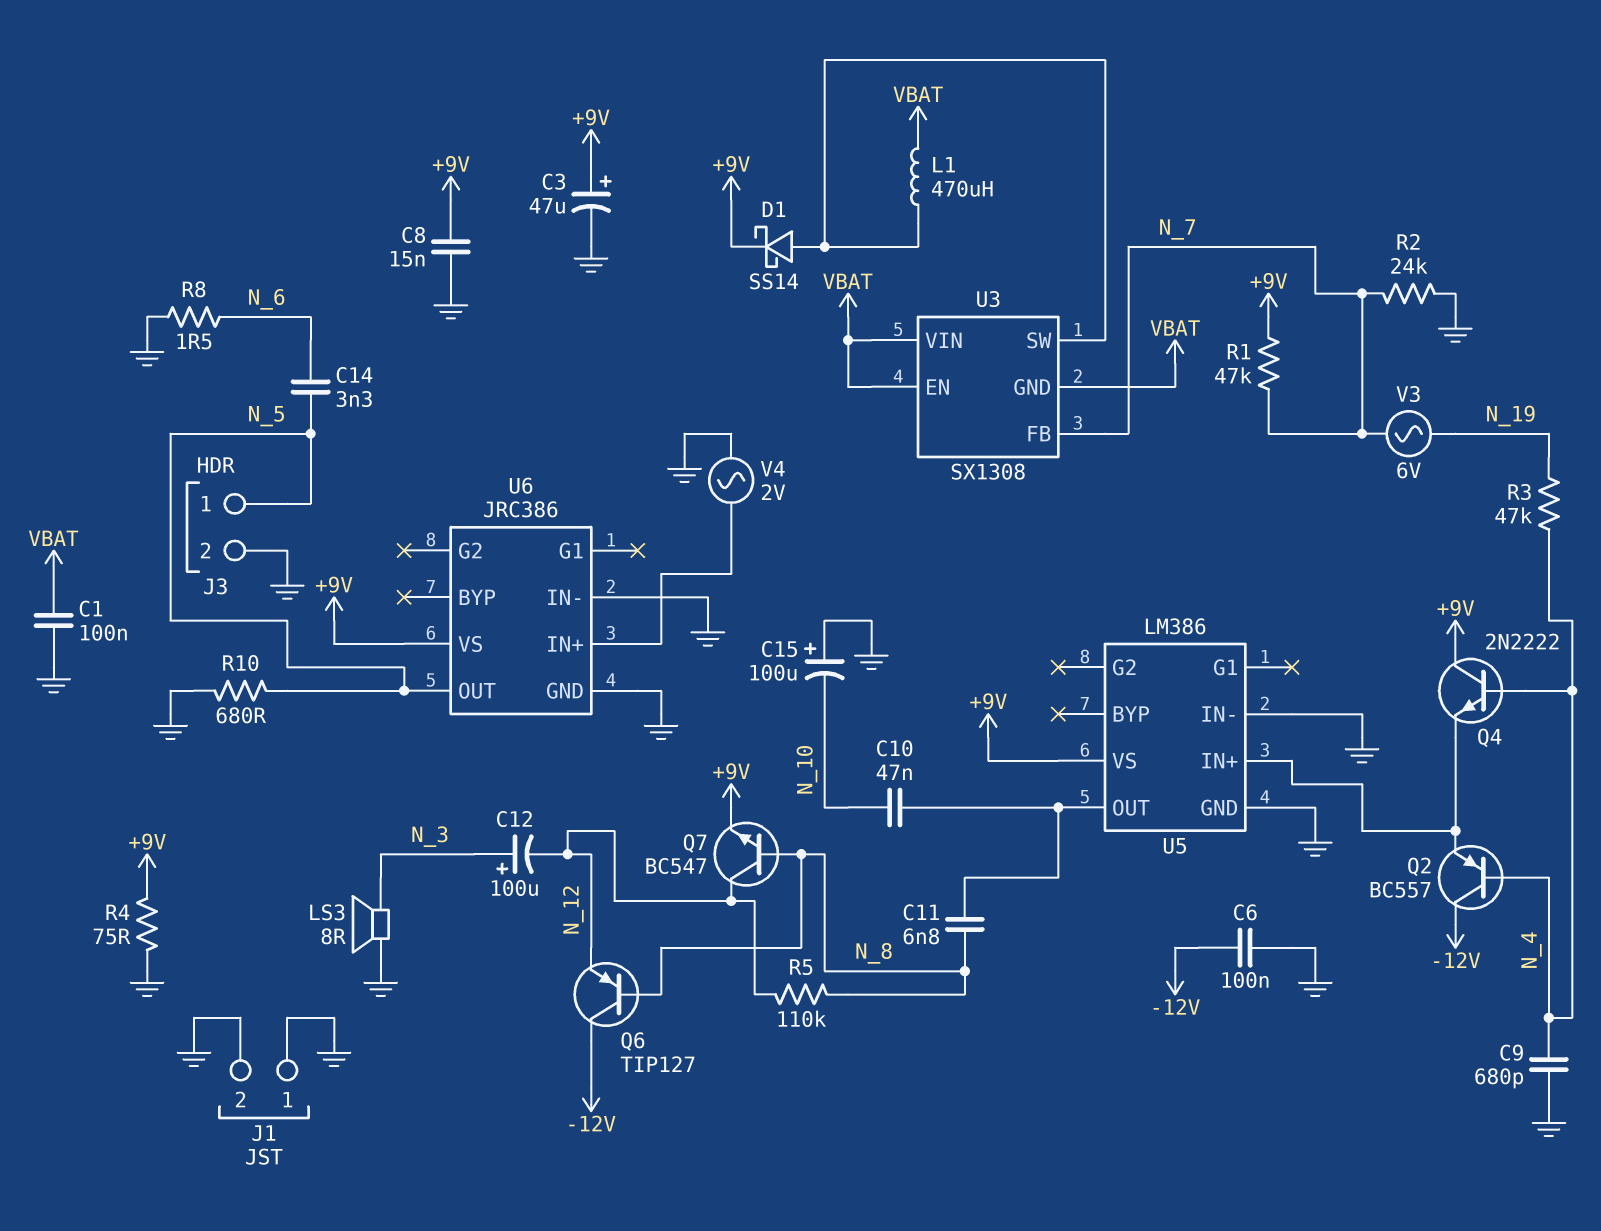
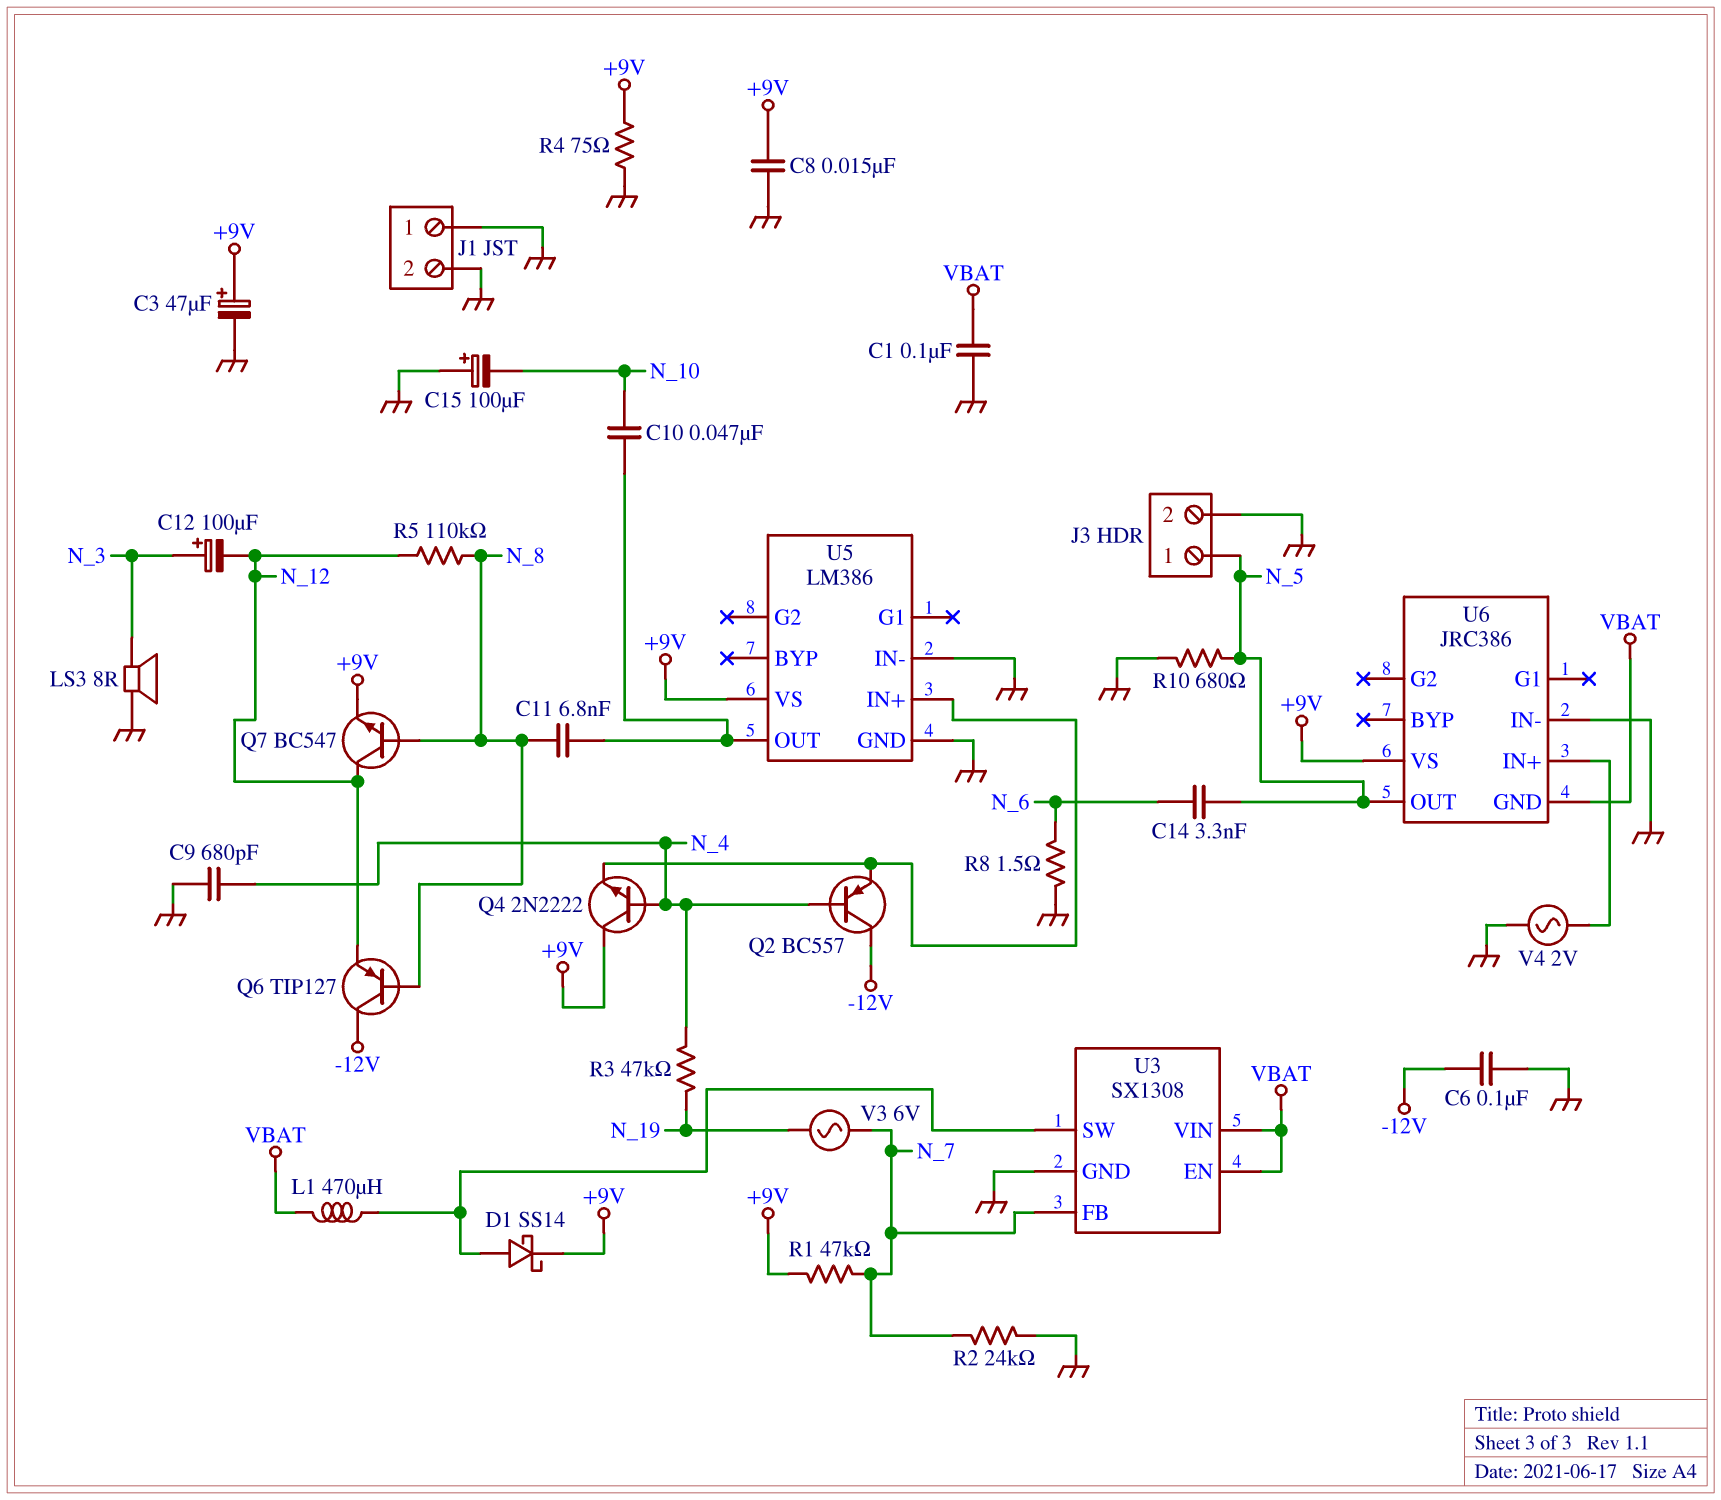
U3 pin GND: VBAT -> GND
U6 pin GND: GND -> VBAT

